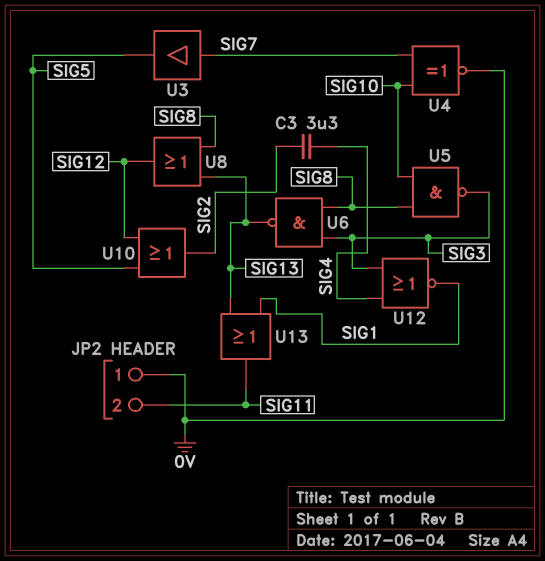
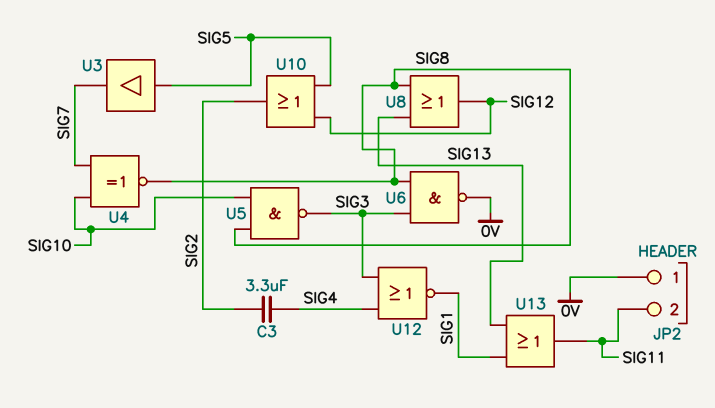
U3: buffer (in SIG7, out SIG5) -> buffer (in SIG5, out SIG7)
U4: XNOR (in SIG7, in SIG10, out 0V) -> XNOR (in SIG7, in SIG10, out SIG8)
U6: NAND (in SIG3, in SIG8, out SIG13) -> NAND (in SIG3, in SIG8, out 0V)

